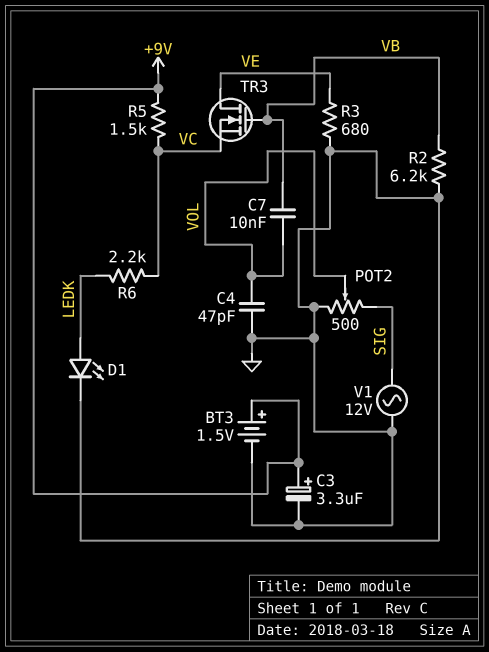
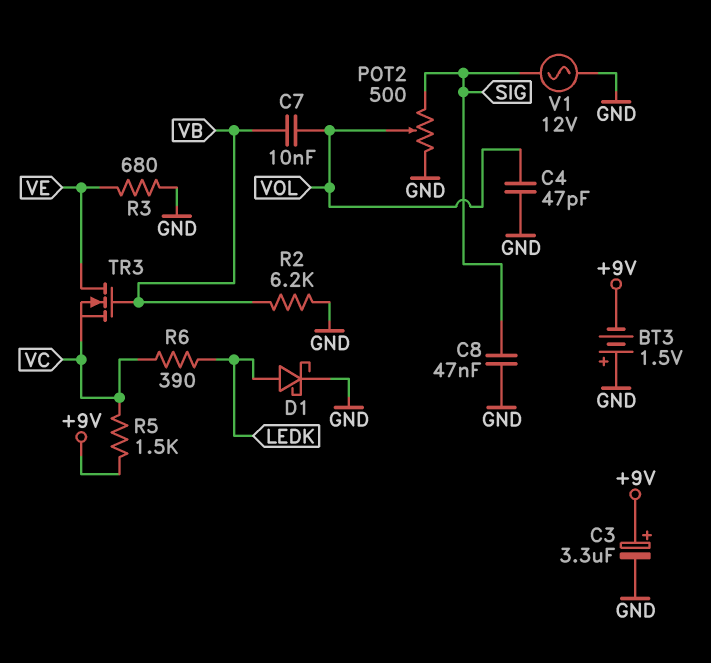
BT3: 1.5V (plus +9V, minus GND) -> 1.5V (plus GND, minus +9V)
C8: none -> 47nF (GND, SIG)
D1: LED (A LEDK, K GND) -> schottky (A LEDK, K GND)
R6: 2.2k (LEDK, VC) -> 390 (LEDK, VC)

